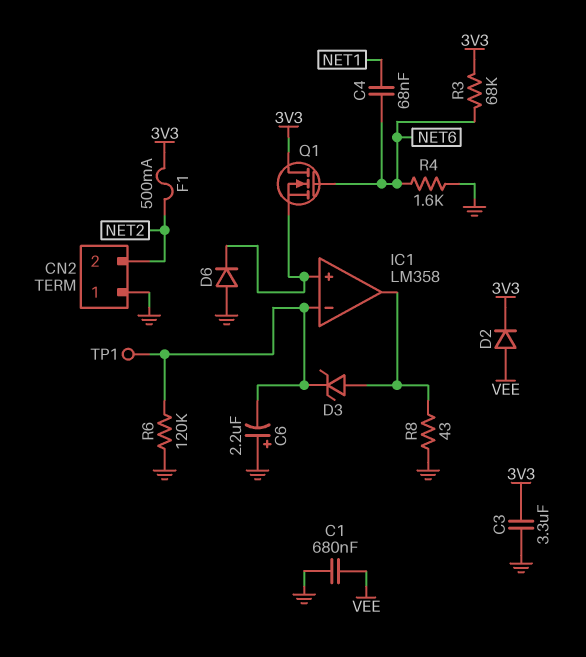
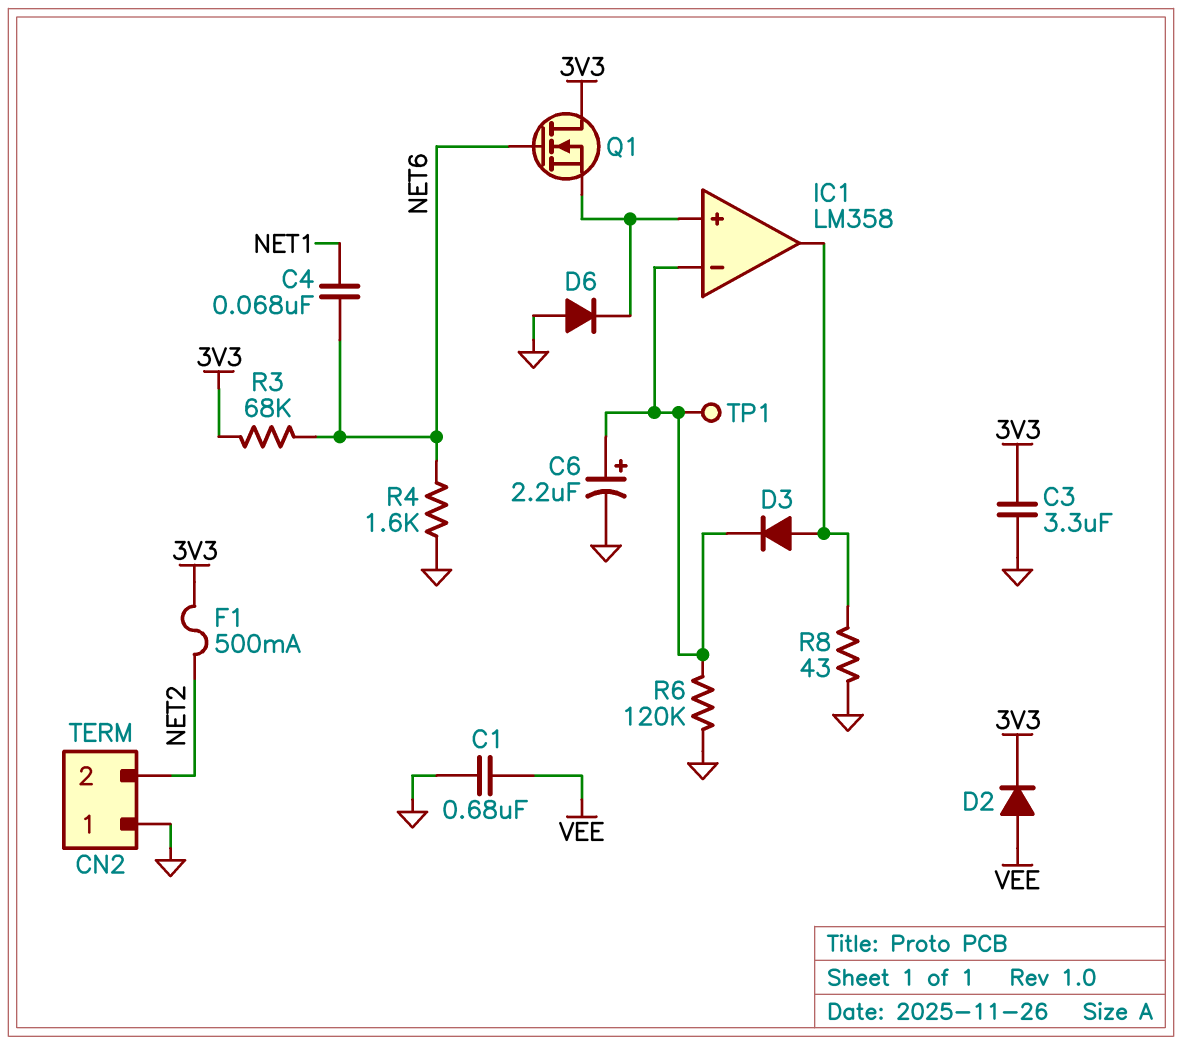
C6: 2.2uF (plus GND, minus IC1/in-) -> 2.2uF (plus IC1/in-, minus GND)
D3: zener (A IC1/out, K IC1/in-) -> diode (A IC1/out, K IC1/in-)

